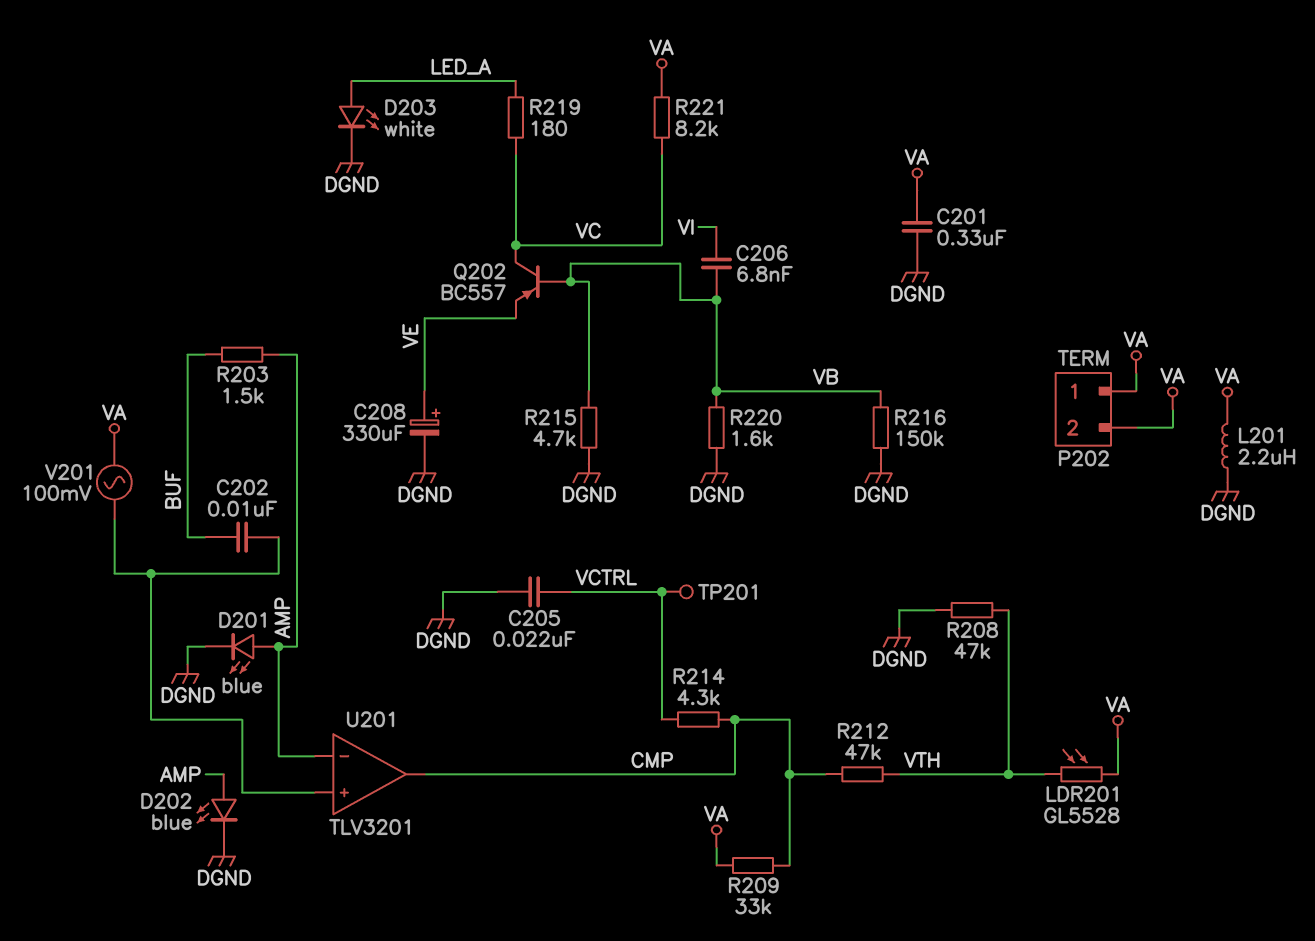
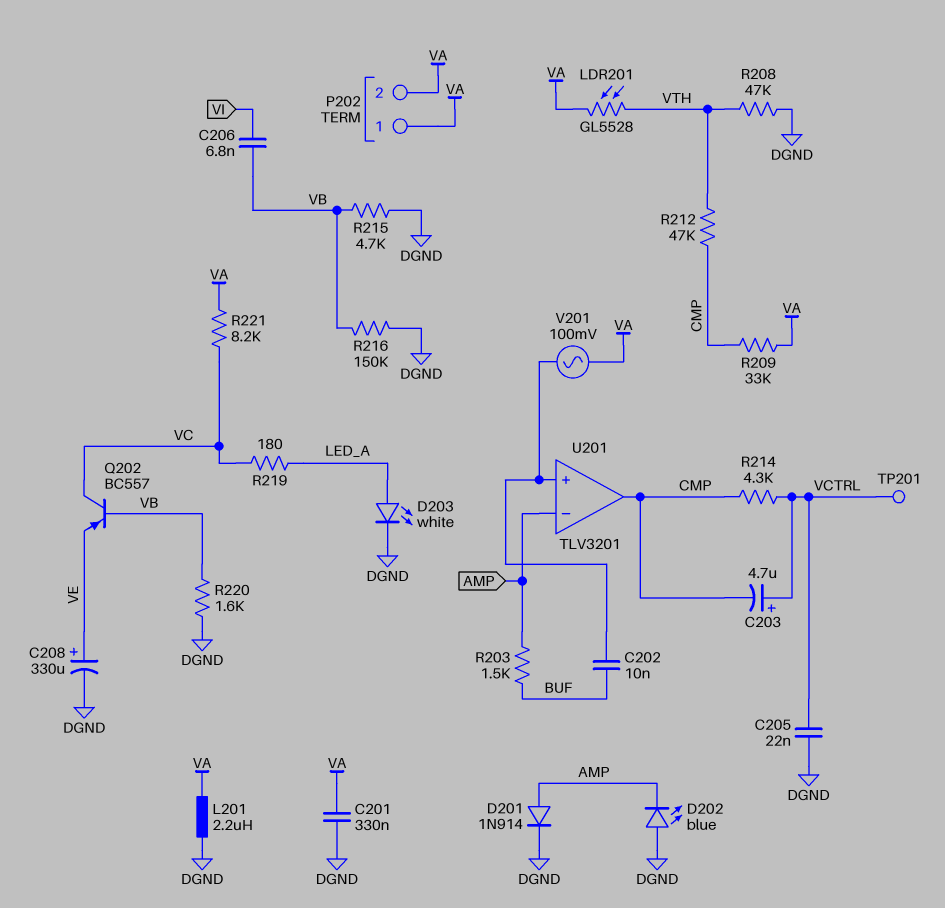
C203: none -> 4.7uF (plus VCTRL, minus CMP)
D201: LED blue (A AMP, K DGND) -> diode 1N914 (A AMP, K DGND)
D202: LED blue (A AMP, K DGND) -> LED blue (A DGND, K AMP)

